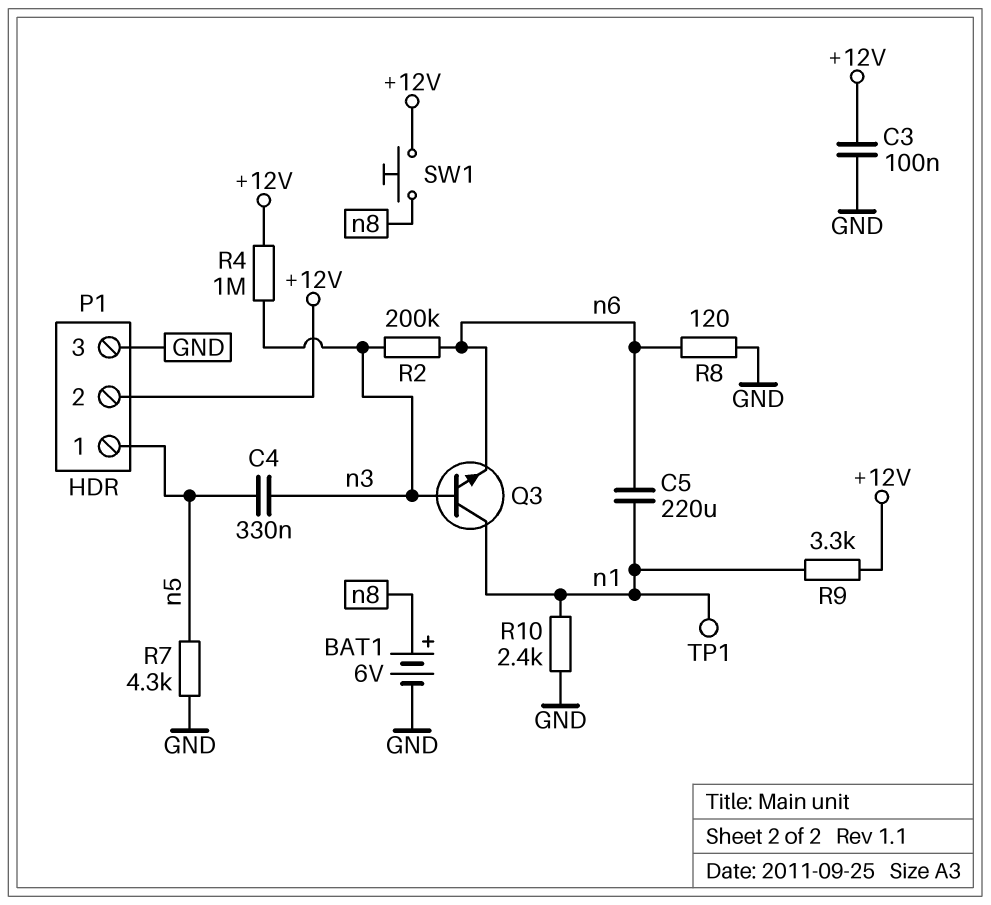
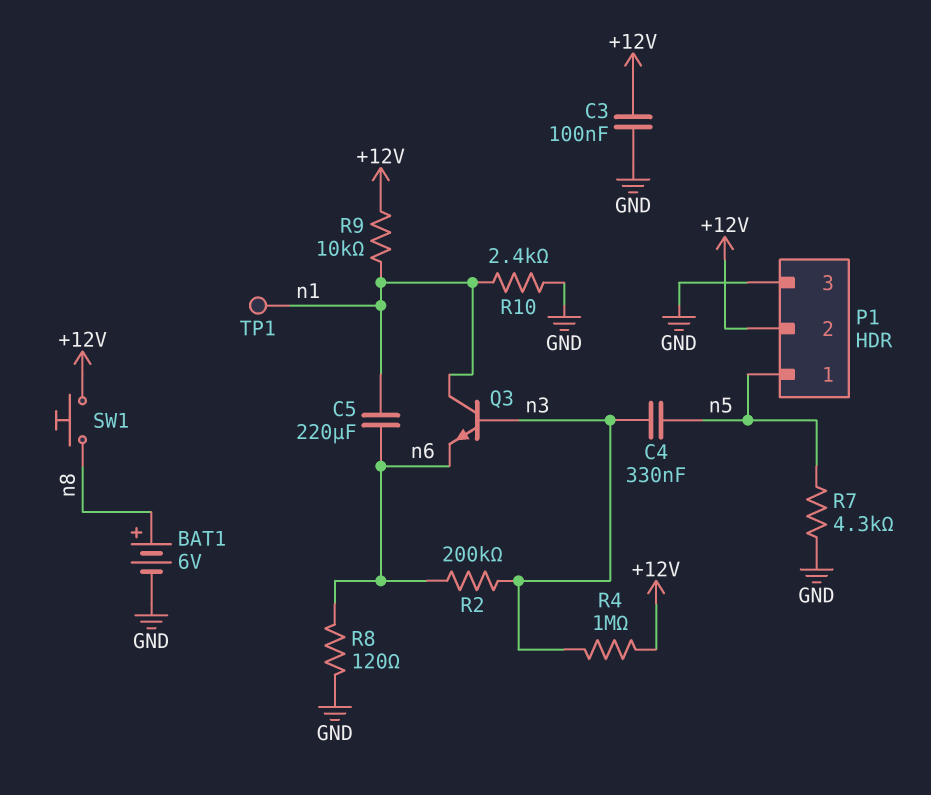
R9: 3.3k (+12V, n1) -> 10k (+12V, n1)

